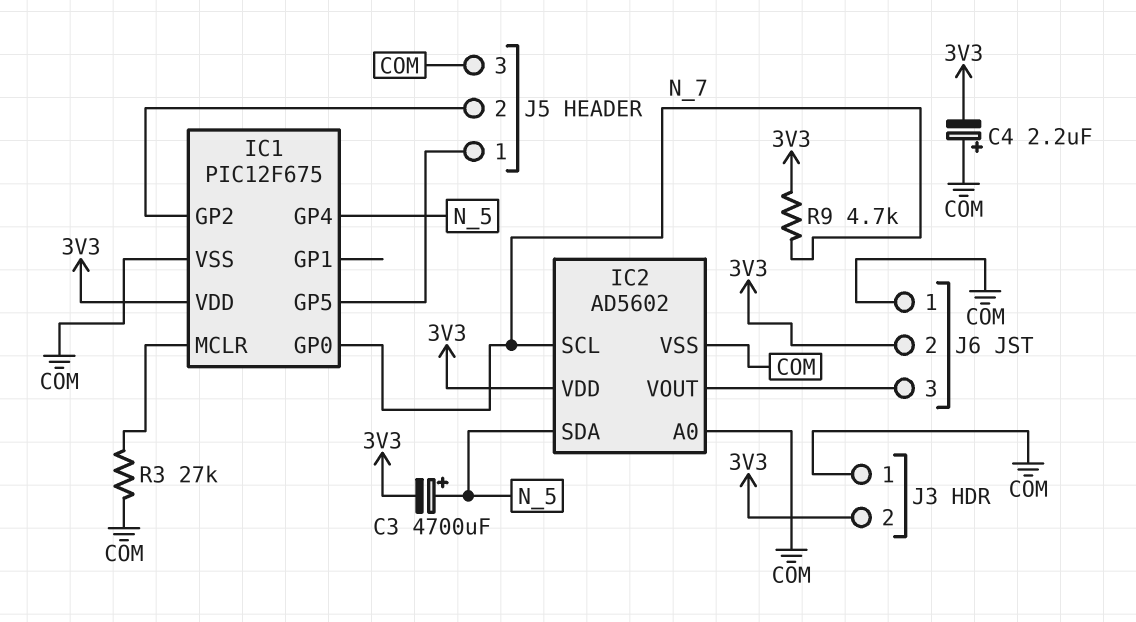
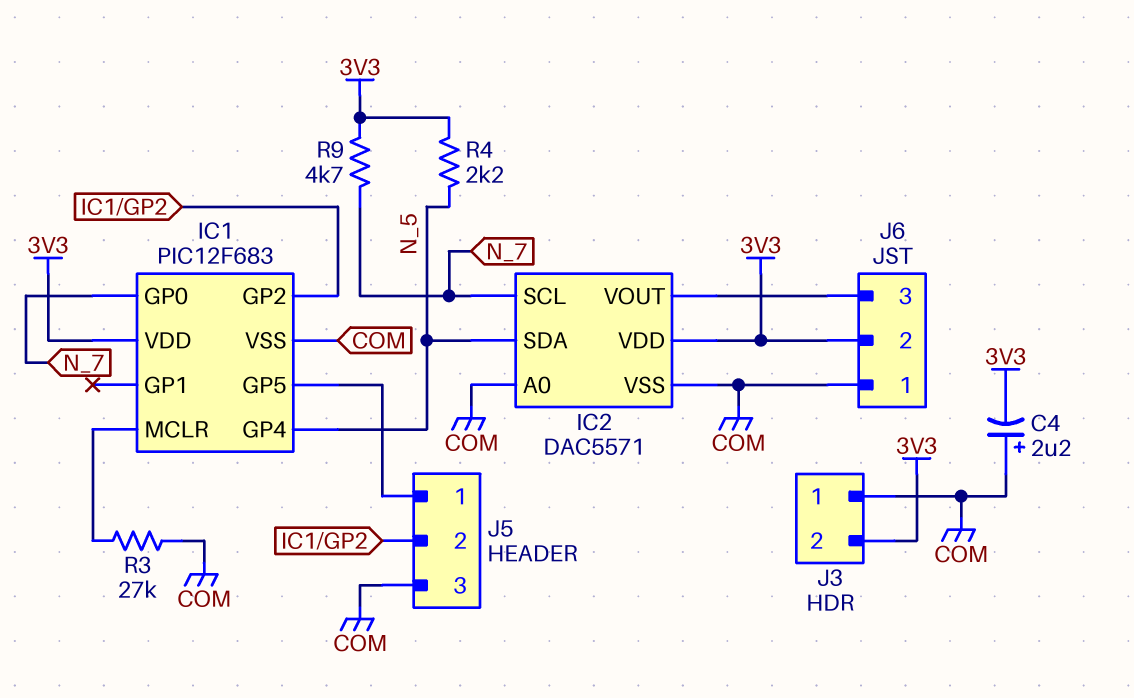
C3: 4700uF (plus N_5, minus 3V3) -> none
IC1: PIC12F675 -> PIC12F683
IC2: AD5602 -> DAC5571
R4: none -> 2.2k (3V3, N_5)

